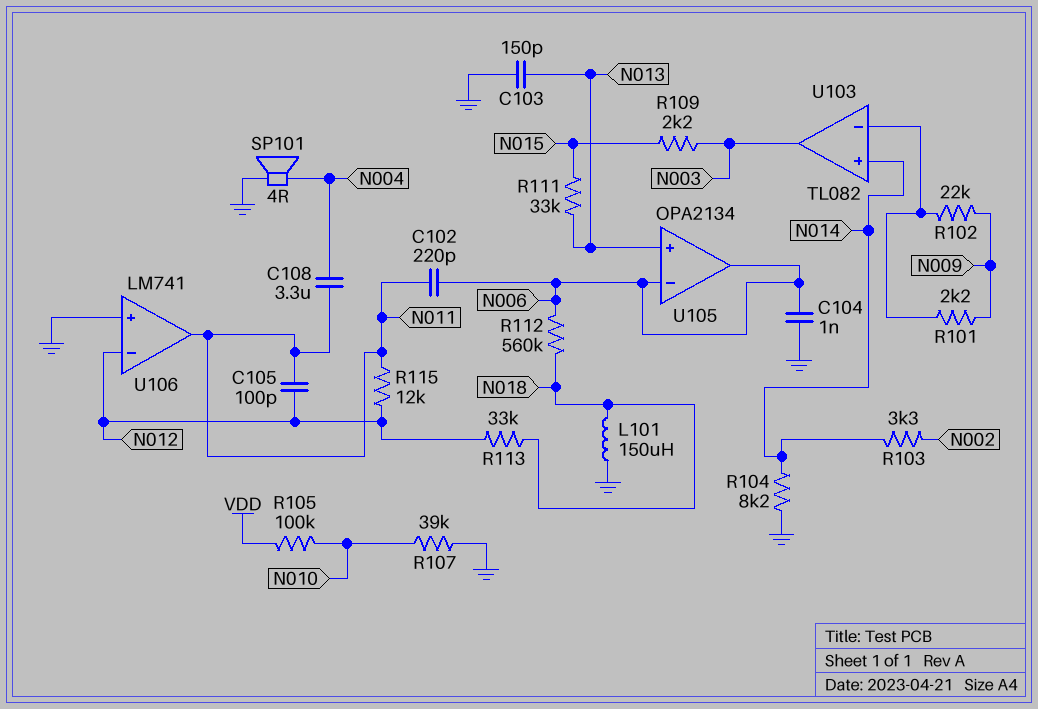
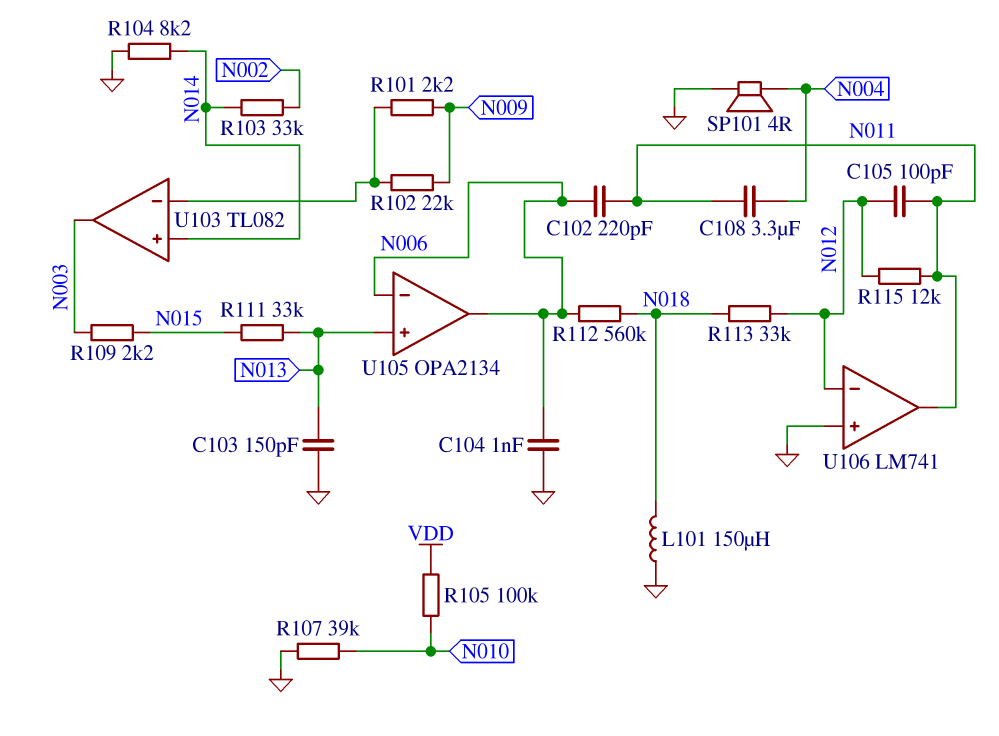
R103: 3.3k (N002, N014) -> 33k (N002, N014)

